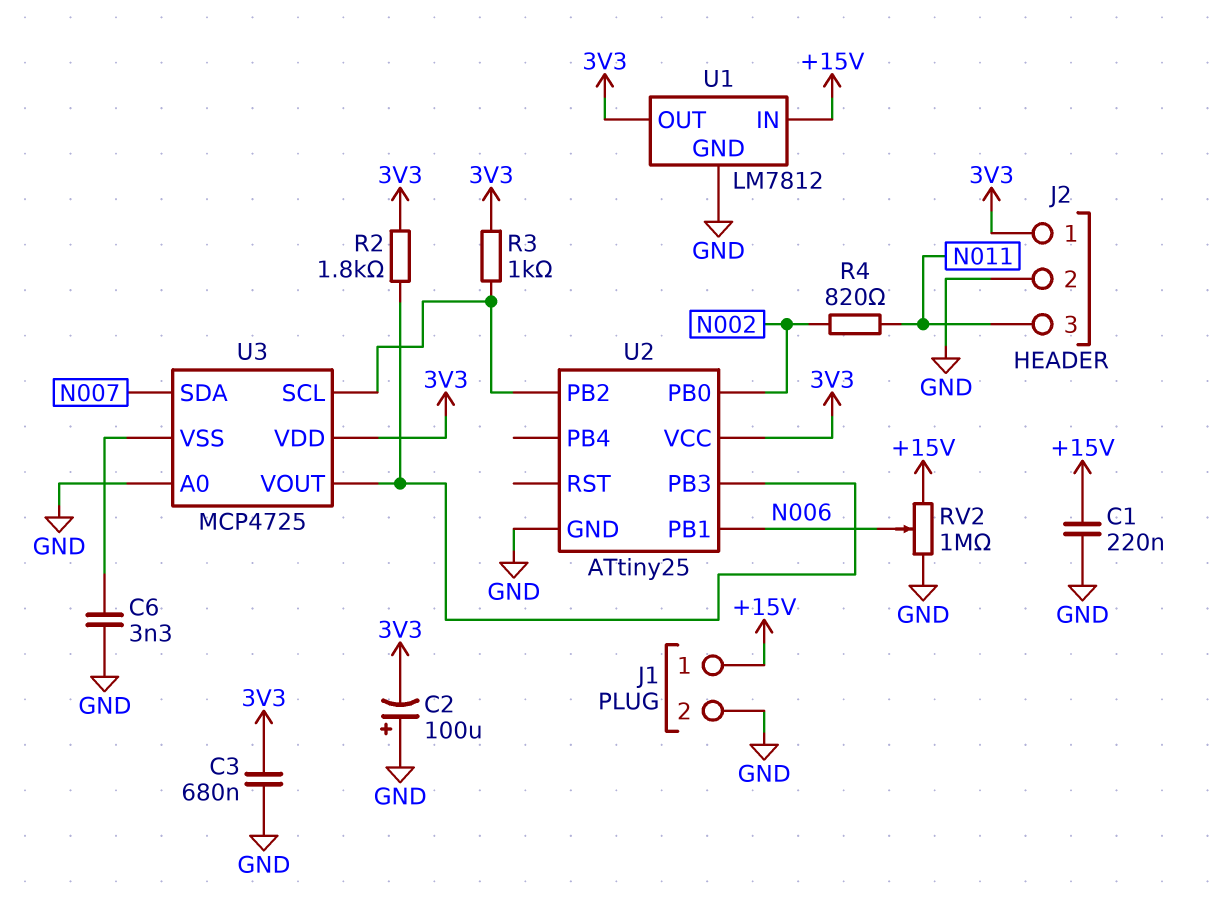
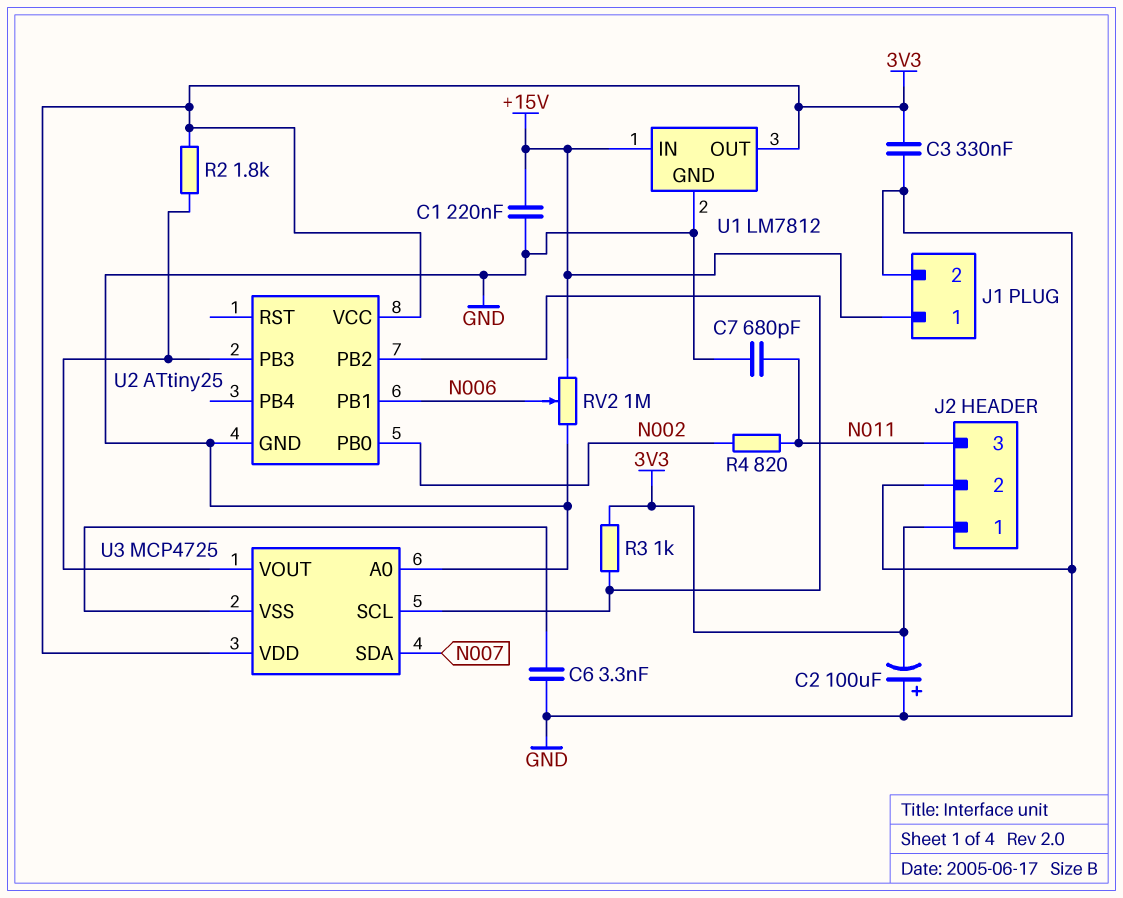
C3: 680nF (3V3, GND) -> 330nF (3V3, GND)
C7: none -> 680pF (GND, N011)

